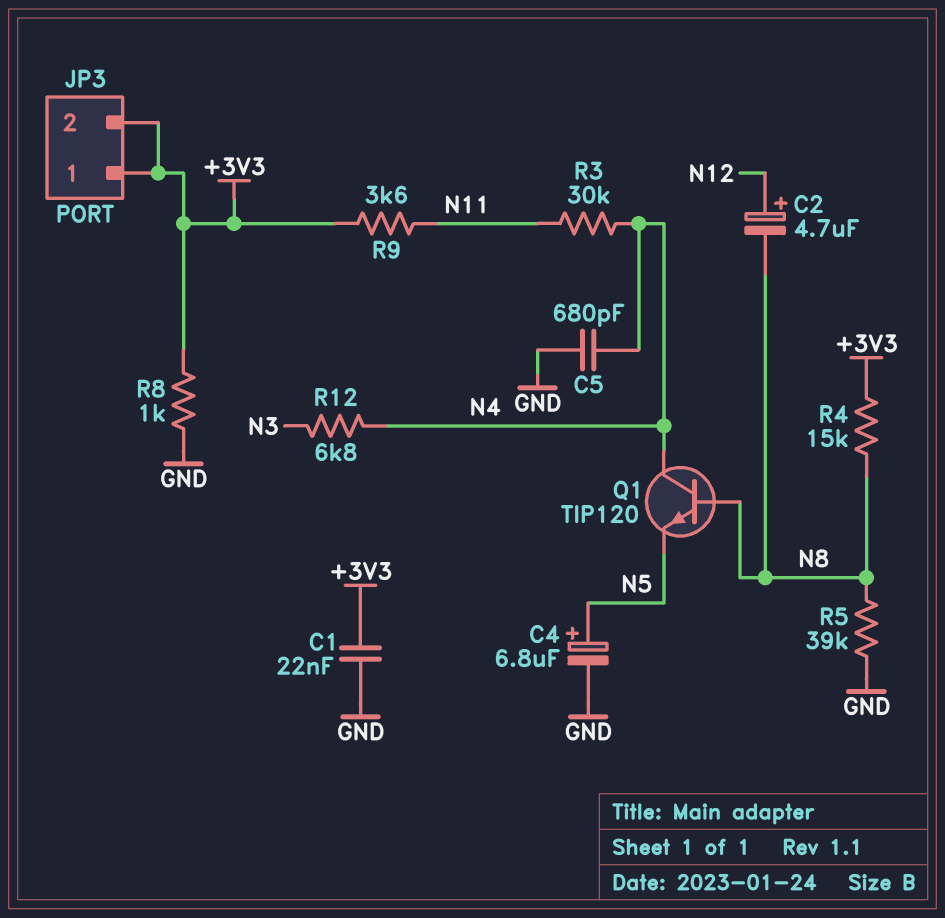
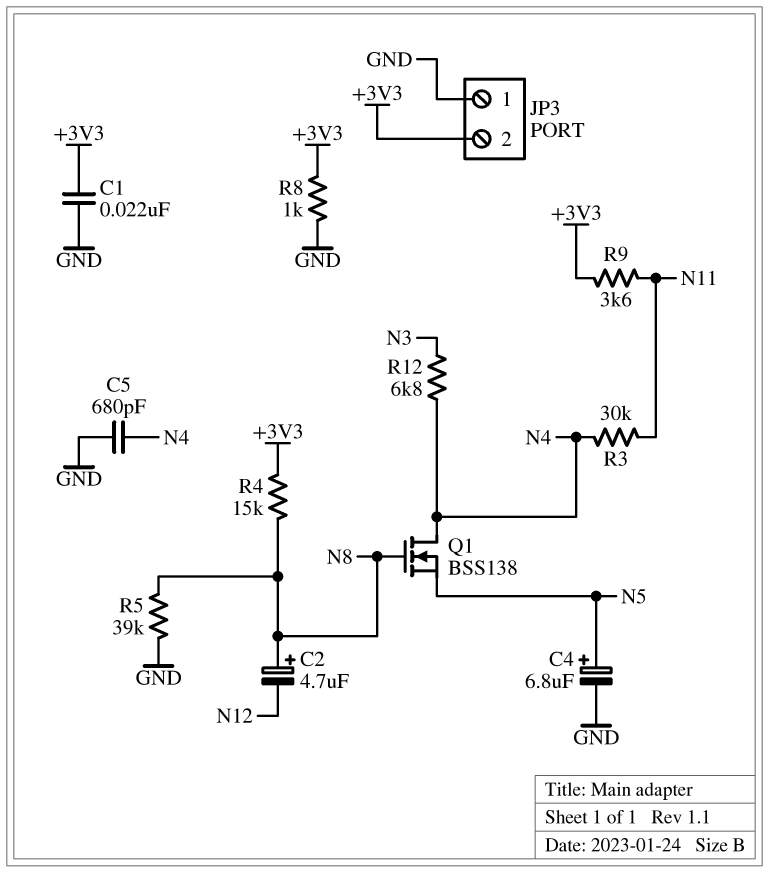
C2: 4.7uF (plus N12, minus N8) -> 4.7uF (plus N8, minus N12)
JP3 pin 1: +3V3 -> GND
Q1: NPN TIP120 (B N8, C N4, E N5) -> NMOS BSS138 (G N8, D N4, S N5)

